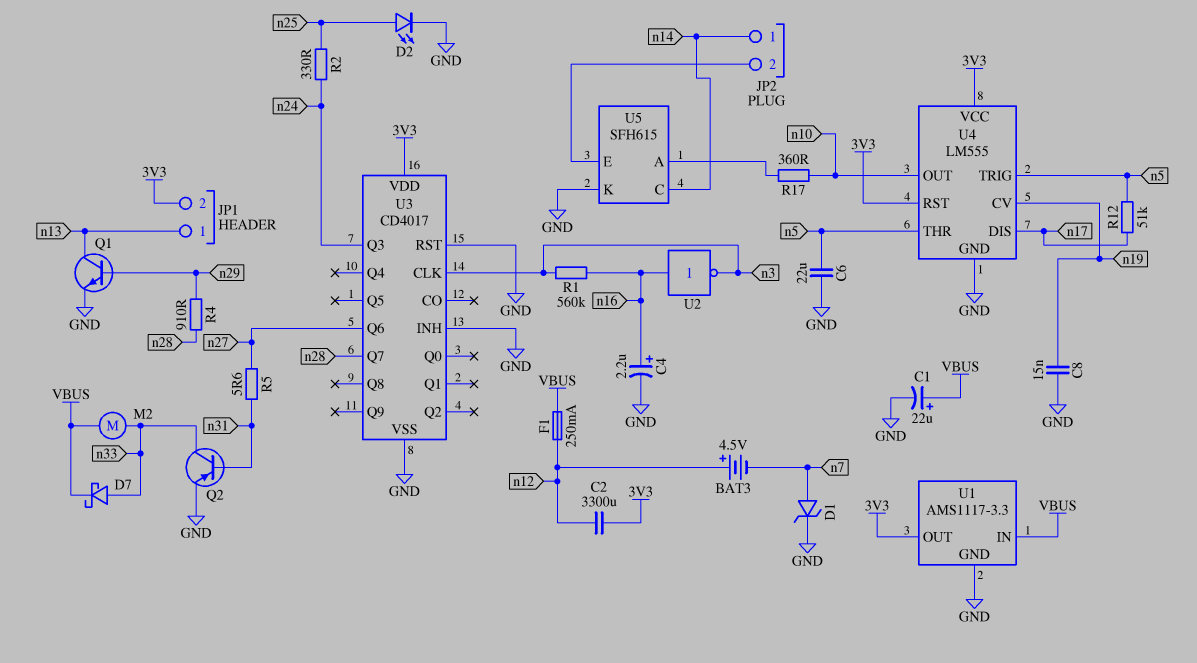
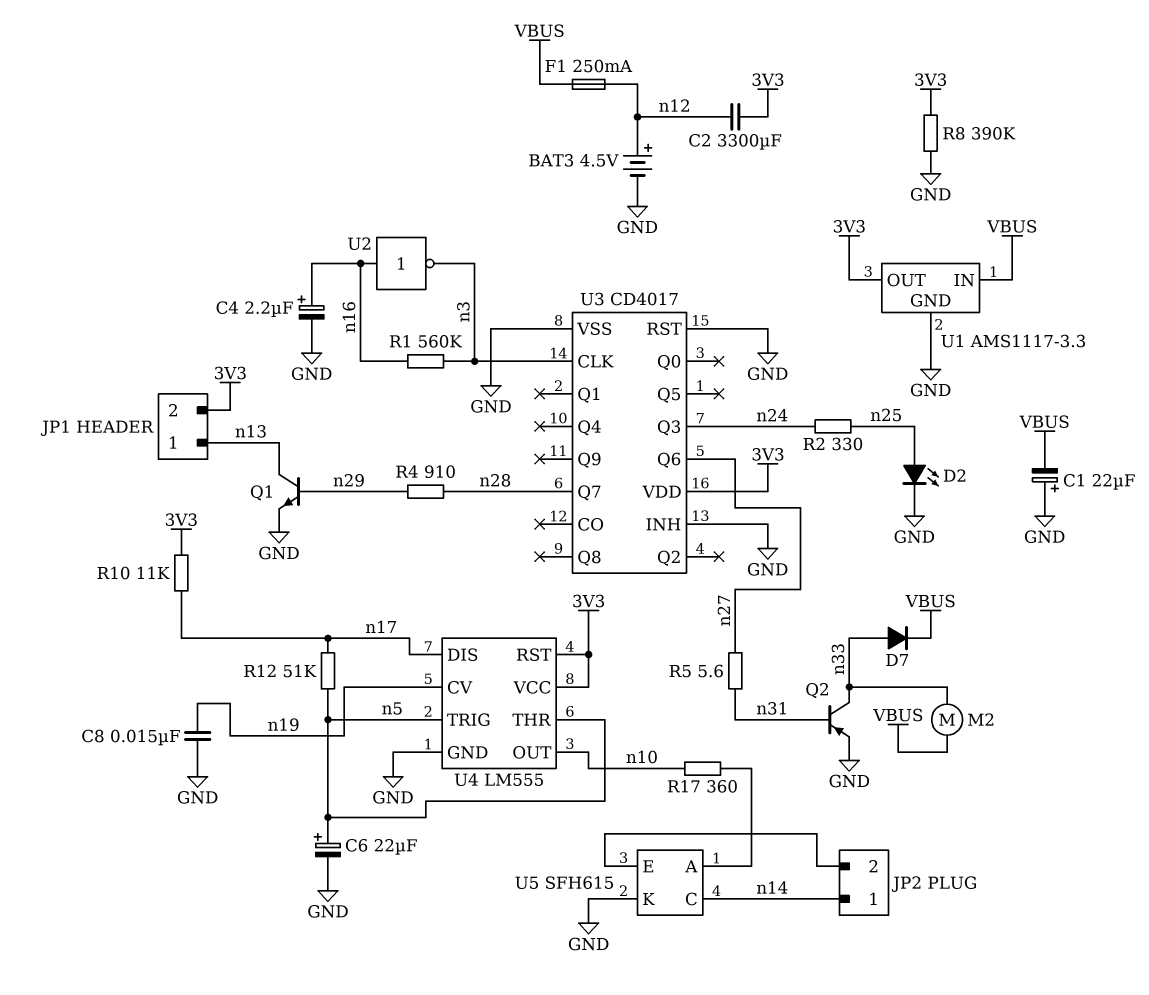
BAT3: 4.5V (plus n12, minus n7) -> 4.5V (plus n12, minus GND)
C1: 22uF (plus VBUS, minus GND) -> 22uF (plus GND, minus VBUS)
C6: 22uF (GND, n5) -> 22uF (plus n5, minus GND)
D1: zener (A n7, K GND) -> none
D7: schottky (A n33, K VBUS) -> diode (A n33, K VBUS)
R8: none -> 390k (3V3, GND)
R10: none -> 11k (3V3, n17)

